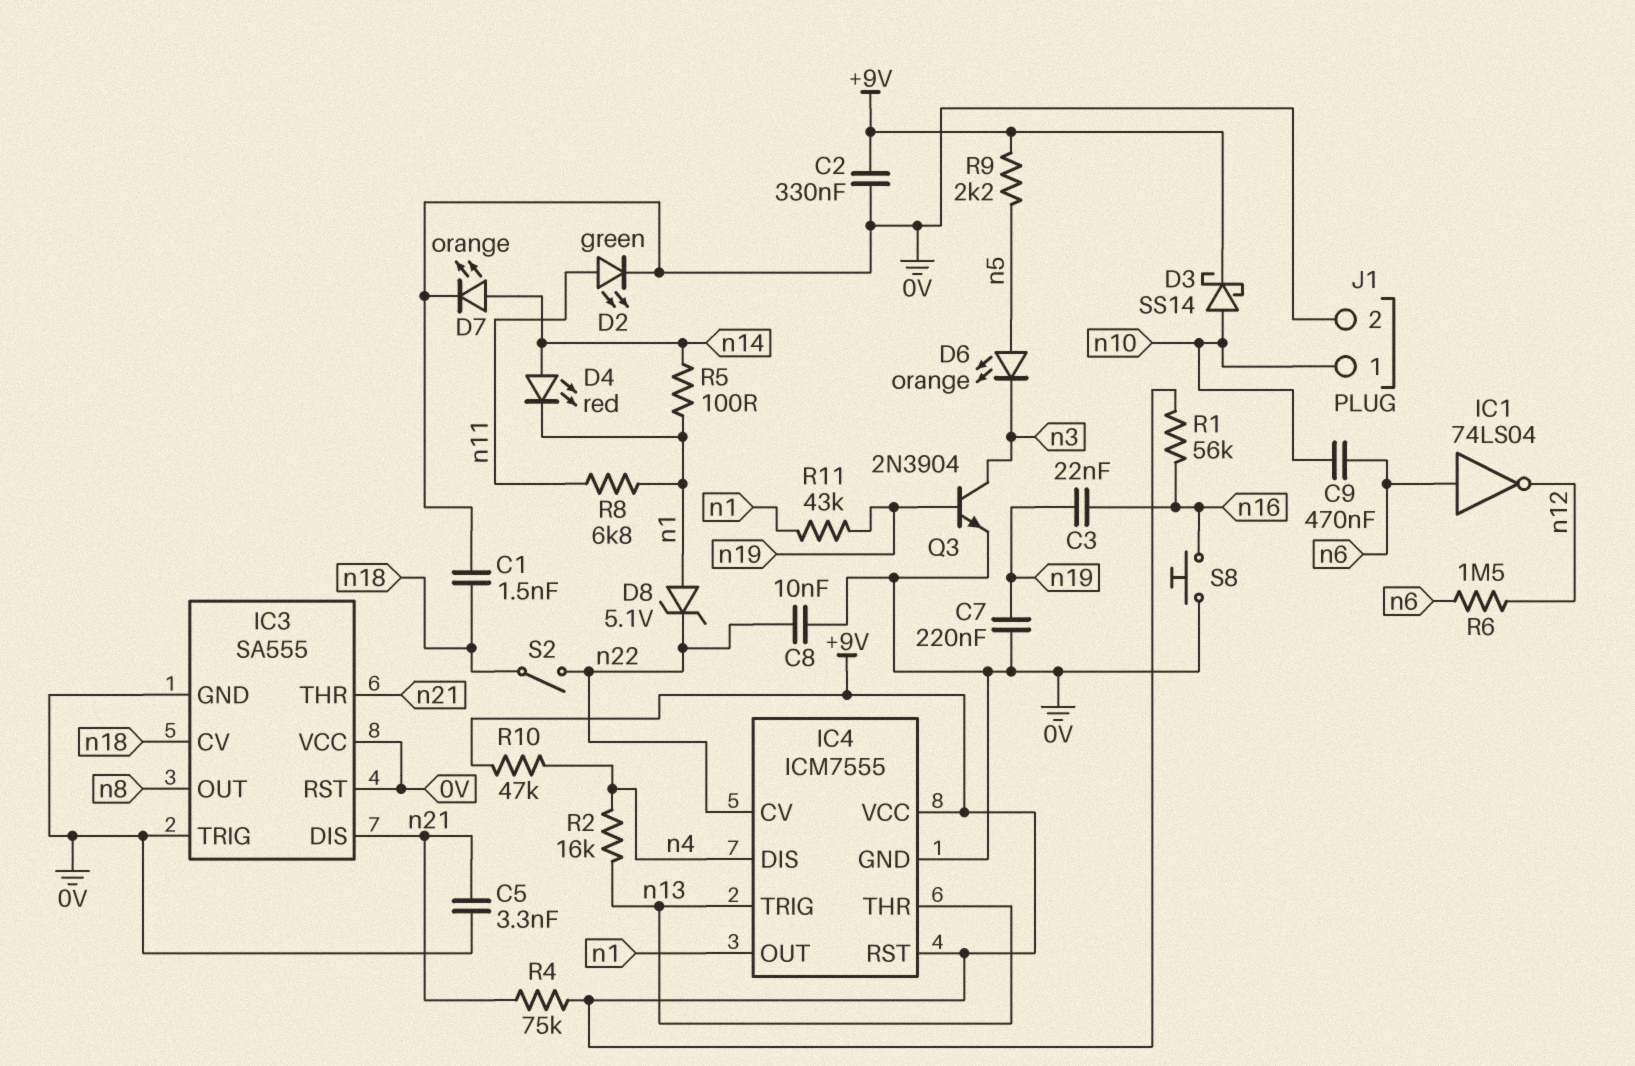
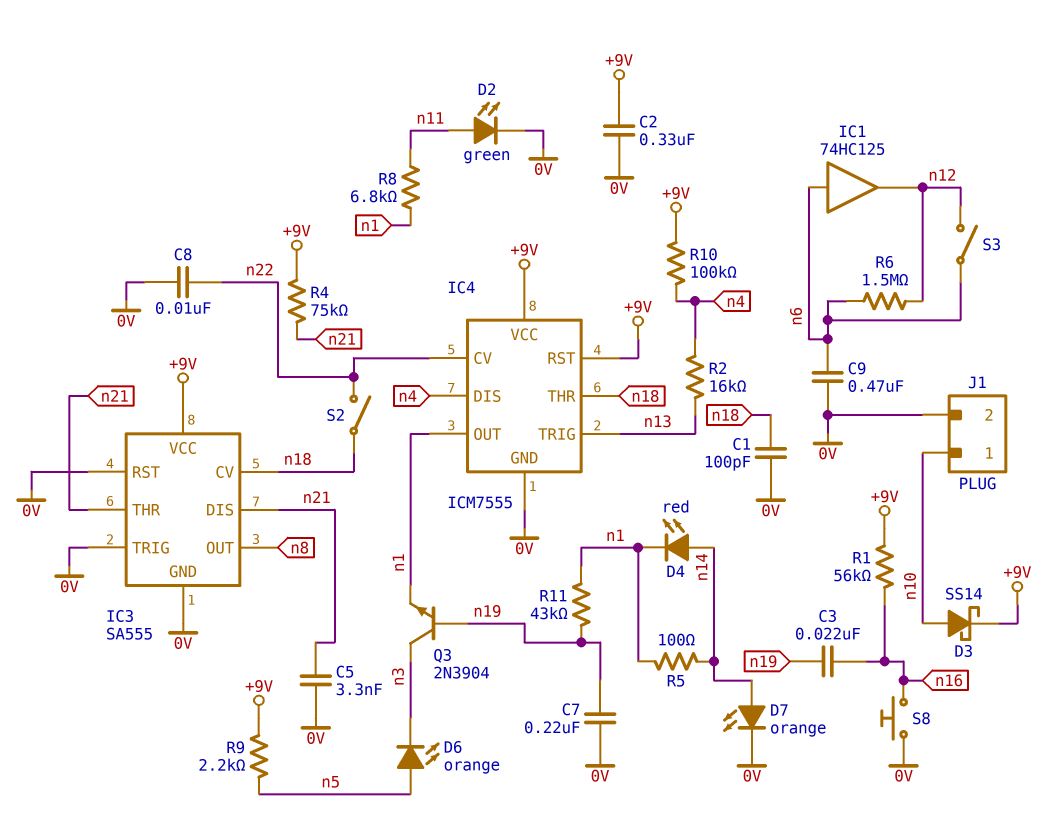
C1: 1.5nF (0V, n18) -> 100pF (0V, n18)
C9: 470nF (n6, n10) -> 470nF (0V, n6)
D8: zener 5.1V (A n1, K n22) -> none
IC1: NOT 74LS04 (in n6, out n12) -> buffer 74HC125 (in n6, out n12)
IC3 pin VCC: 0V -> +9V
IC4 pin THR: n13 -> n18
Q3: NPN 2N3904 (B n19, C n3, E 0V) -> NPN 2N3904 (B n19, C n3, E n1)
R10: 47k (+9V, n4) -> 100k (+9V, n4)
S3: none -> switch (n6, n12)

